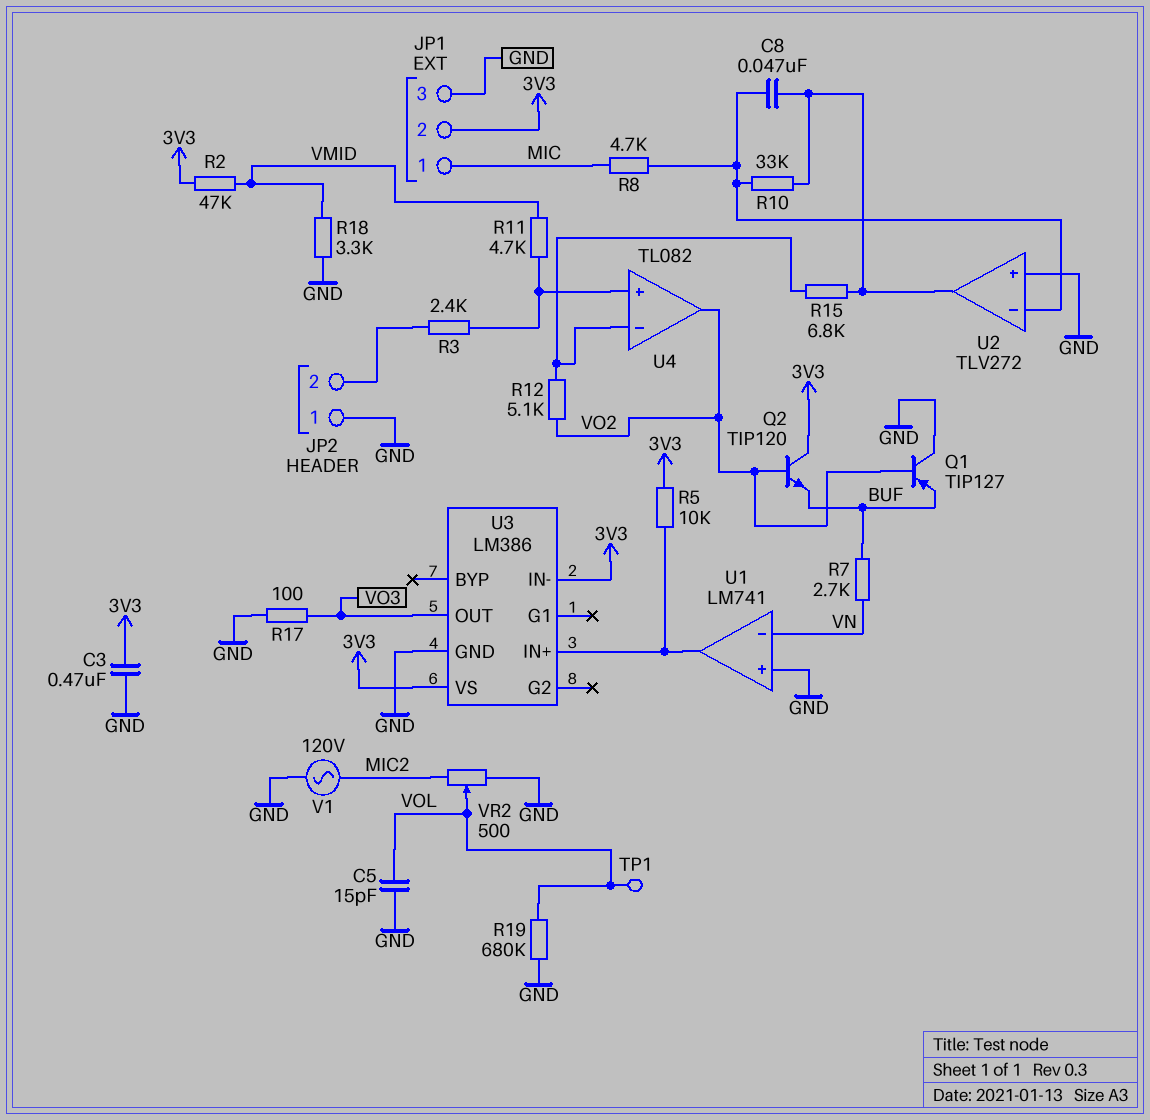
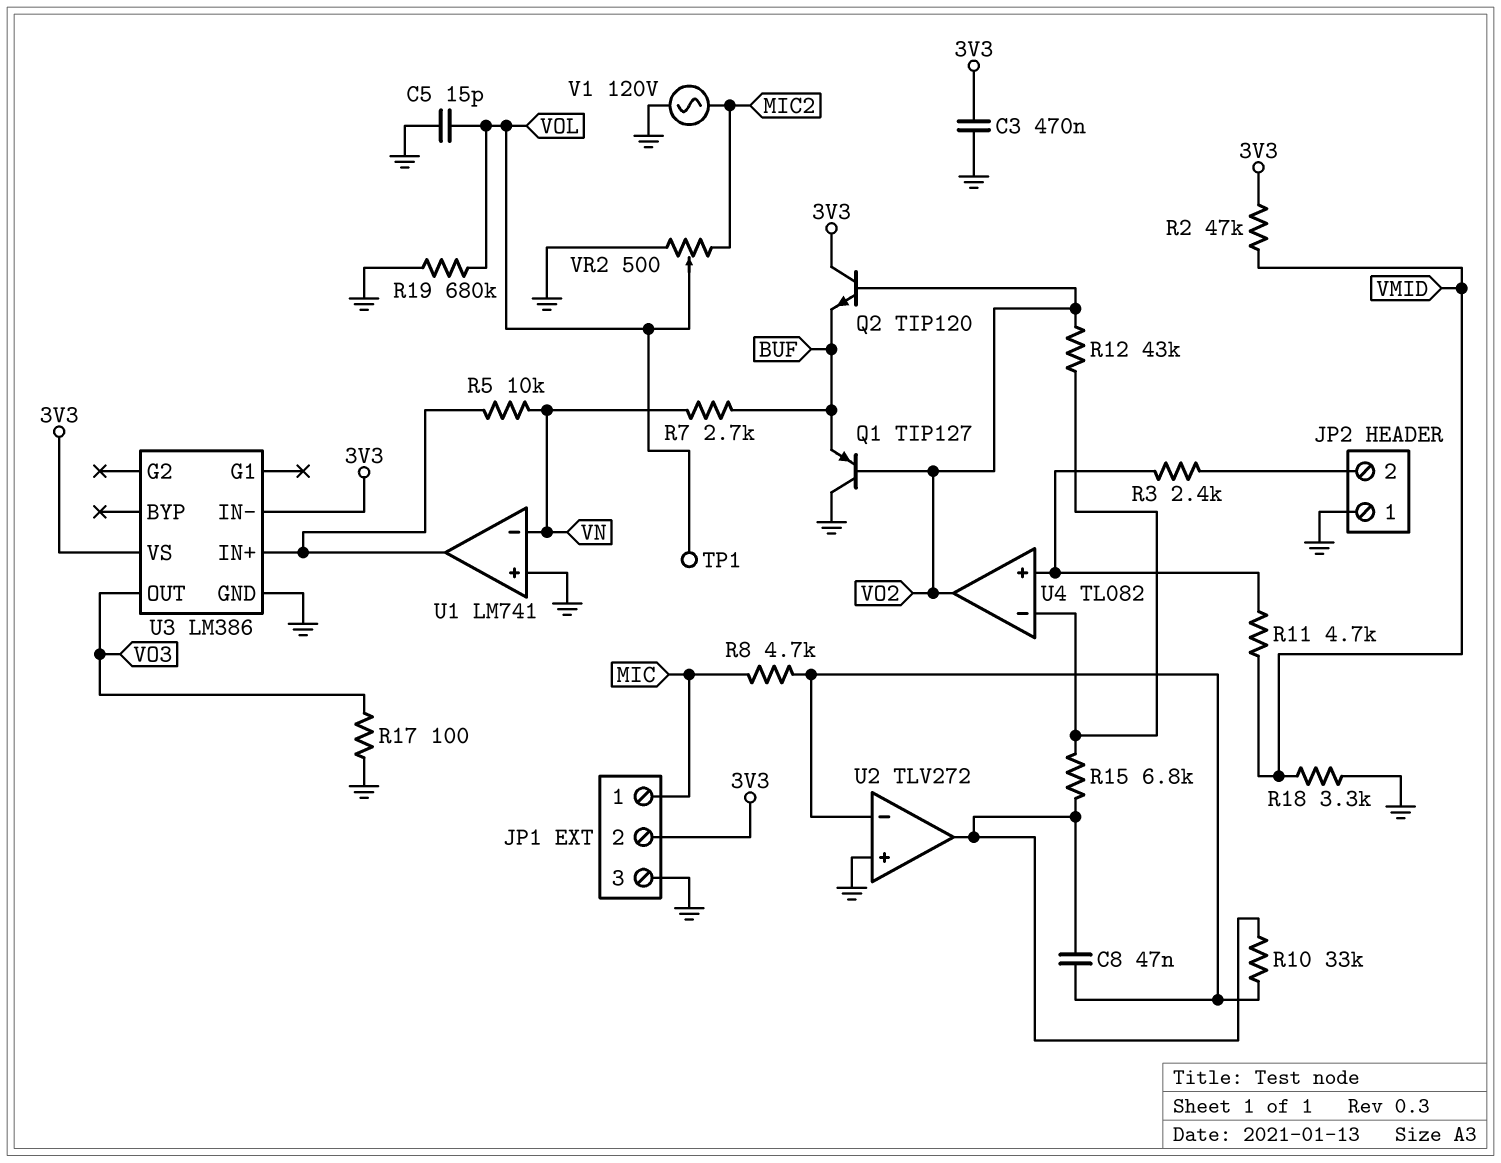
R5: 10k (3V3, U1/out) -> 10k (U1/out, VN)
R12: 5.1k (U4/in-, VO2) -> 43k (U4/in-, VO2)

